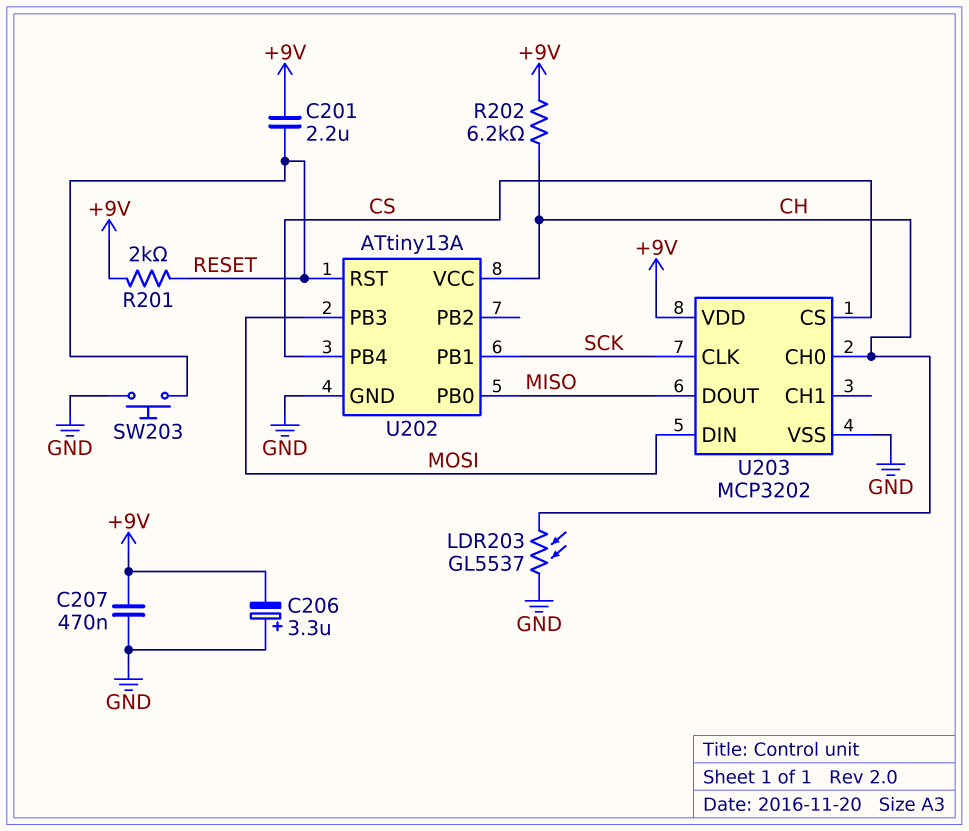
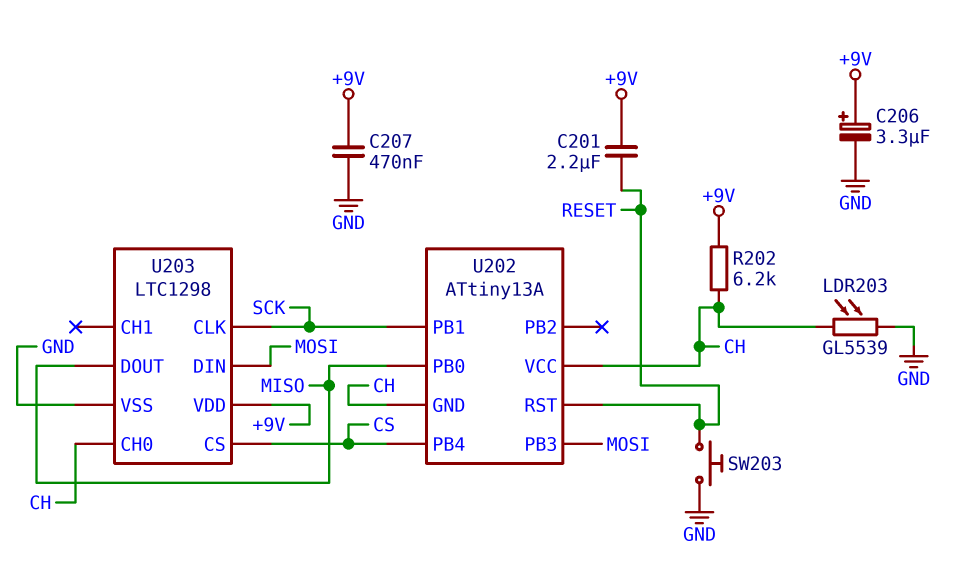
C206: 3.3uF (plus GND, minus +9V) -> 3.3uF (plus +9V, minus GND)
LDR203: GL5537 (CH, GND) -> GL5539 (CH, GND)
R201: 2k (+9V, RESET) -> none
U202 pin GND: GND -> CH
U203: MCP3202 -> LTC1298

